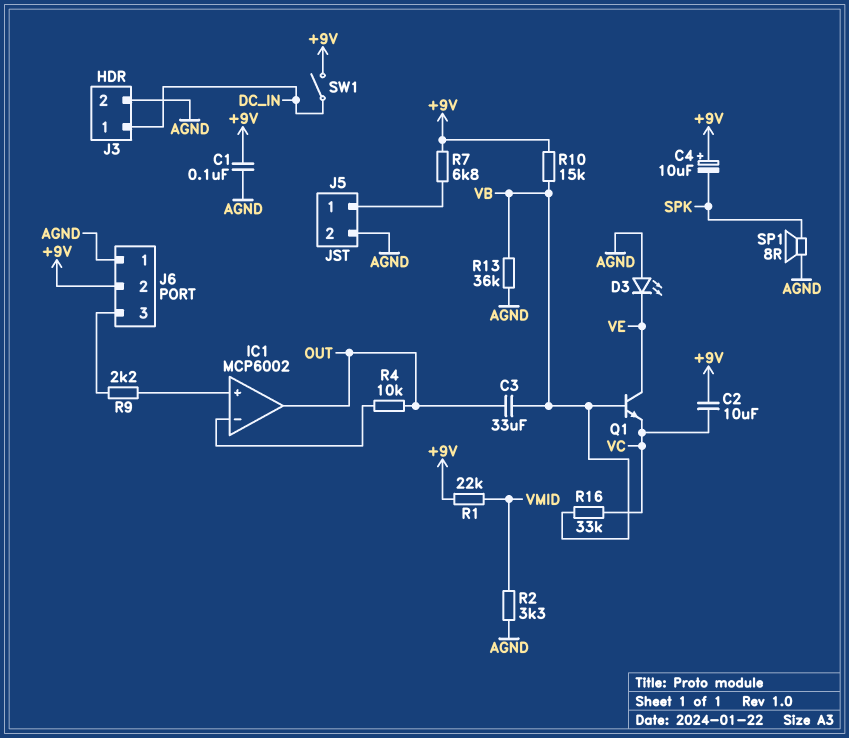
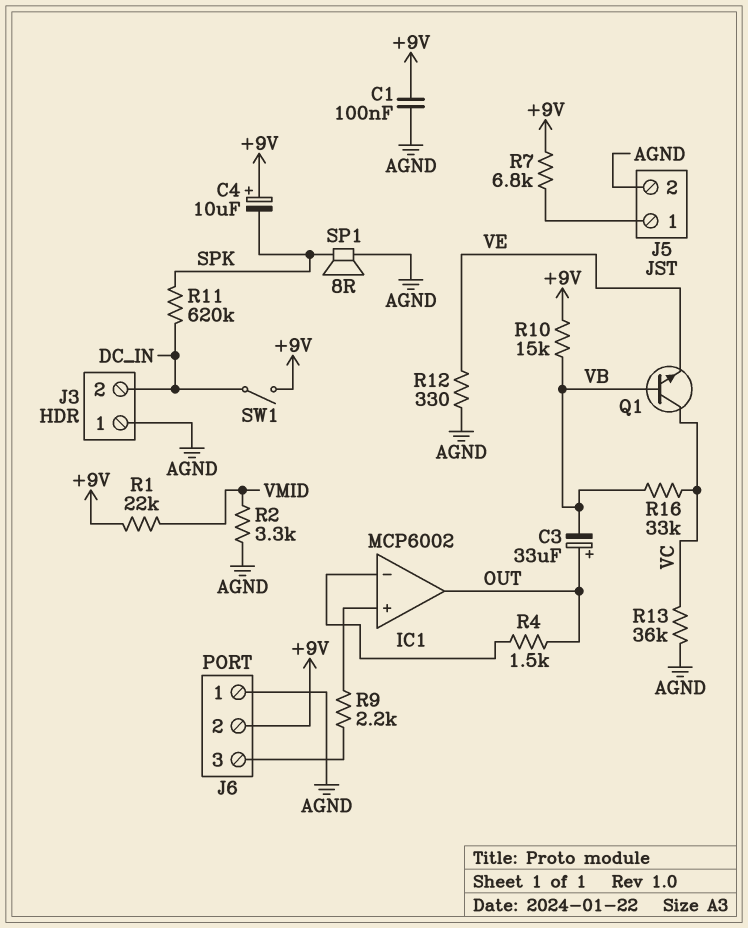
C2: 10uF (+9V, VC) -> none
C3: 33uF (OUT, VB) -> 33uF (plus OUT, minus VB)
D3: LED (A AGND, K VE) -> none
J3 pin 1: DC_IN -> AGND
J3 pin 2: AGND -> DC_IN
Q1: NPN (B VB, C VE, E VC) -> NPN (B VB, C VC, E VE)
R4: 10k (IC1/in-, OUT) -> 1.5k (IC1/in-, OUT)
R11: none -> 620k (DC_IN, SPK)
R12: none -> 330 (AGND, VE)
R13: 36k (AGND, VB) -> 36k (AGND, VC)

